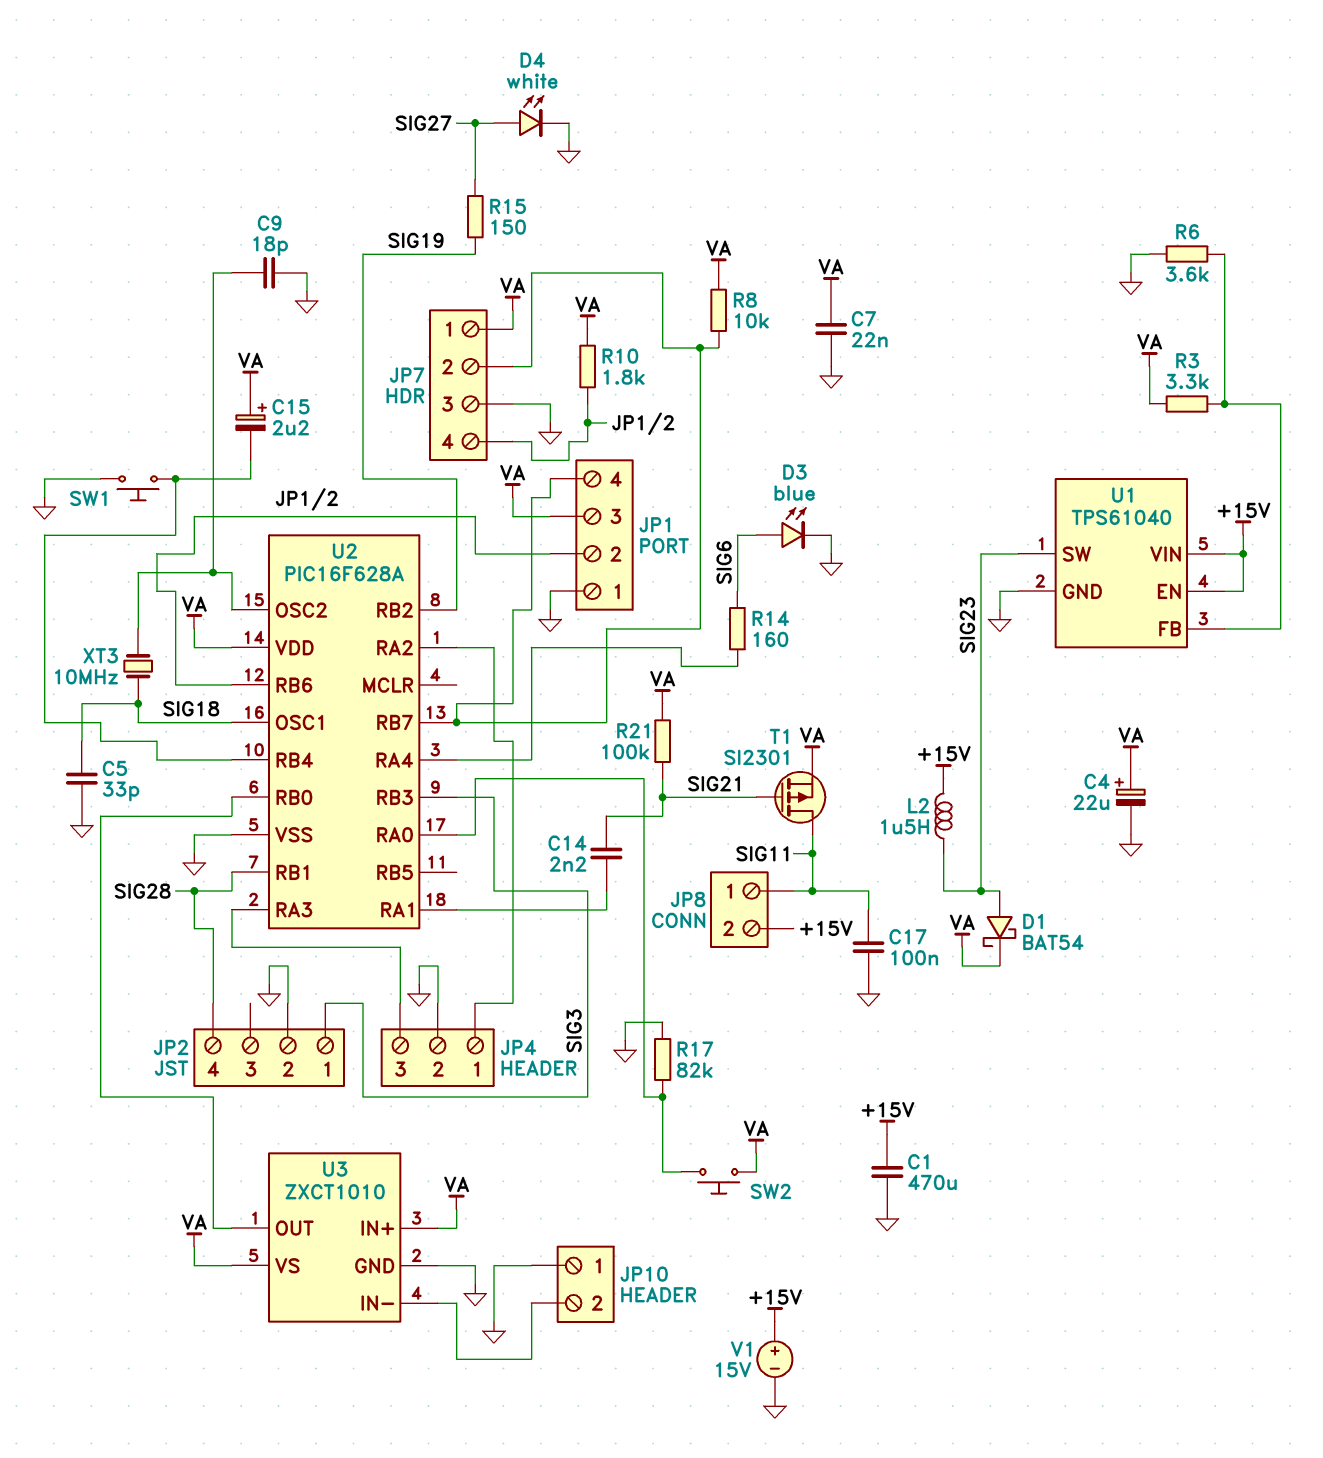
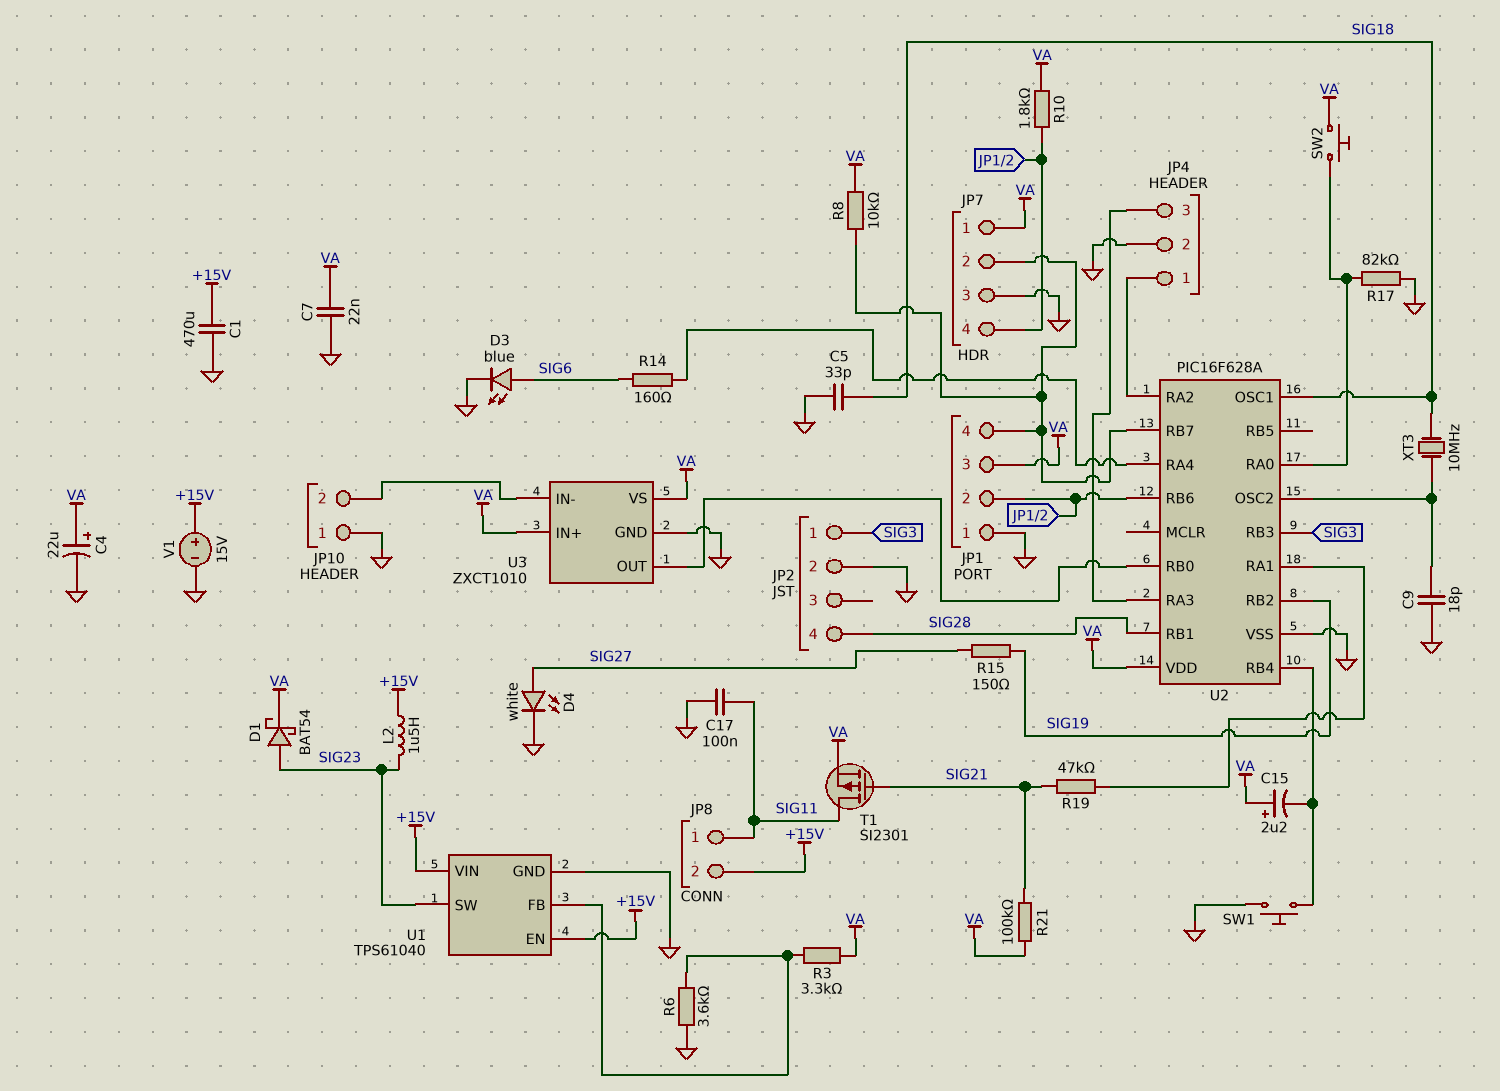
C14: 2.2nF (SIG21, U2/RA1) -> none
R19: none -> 47k (SIG21, U2/RA1)

